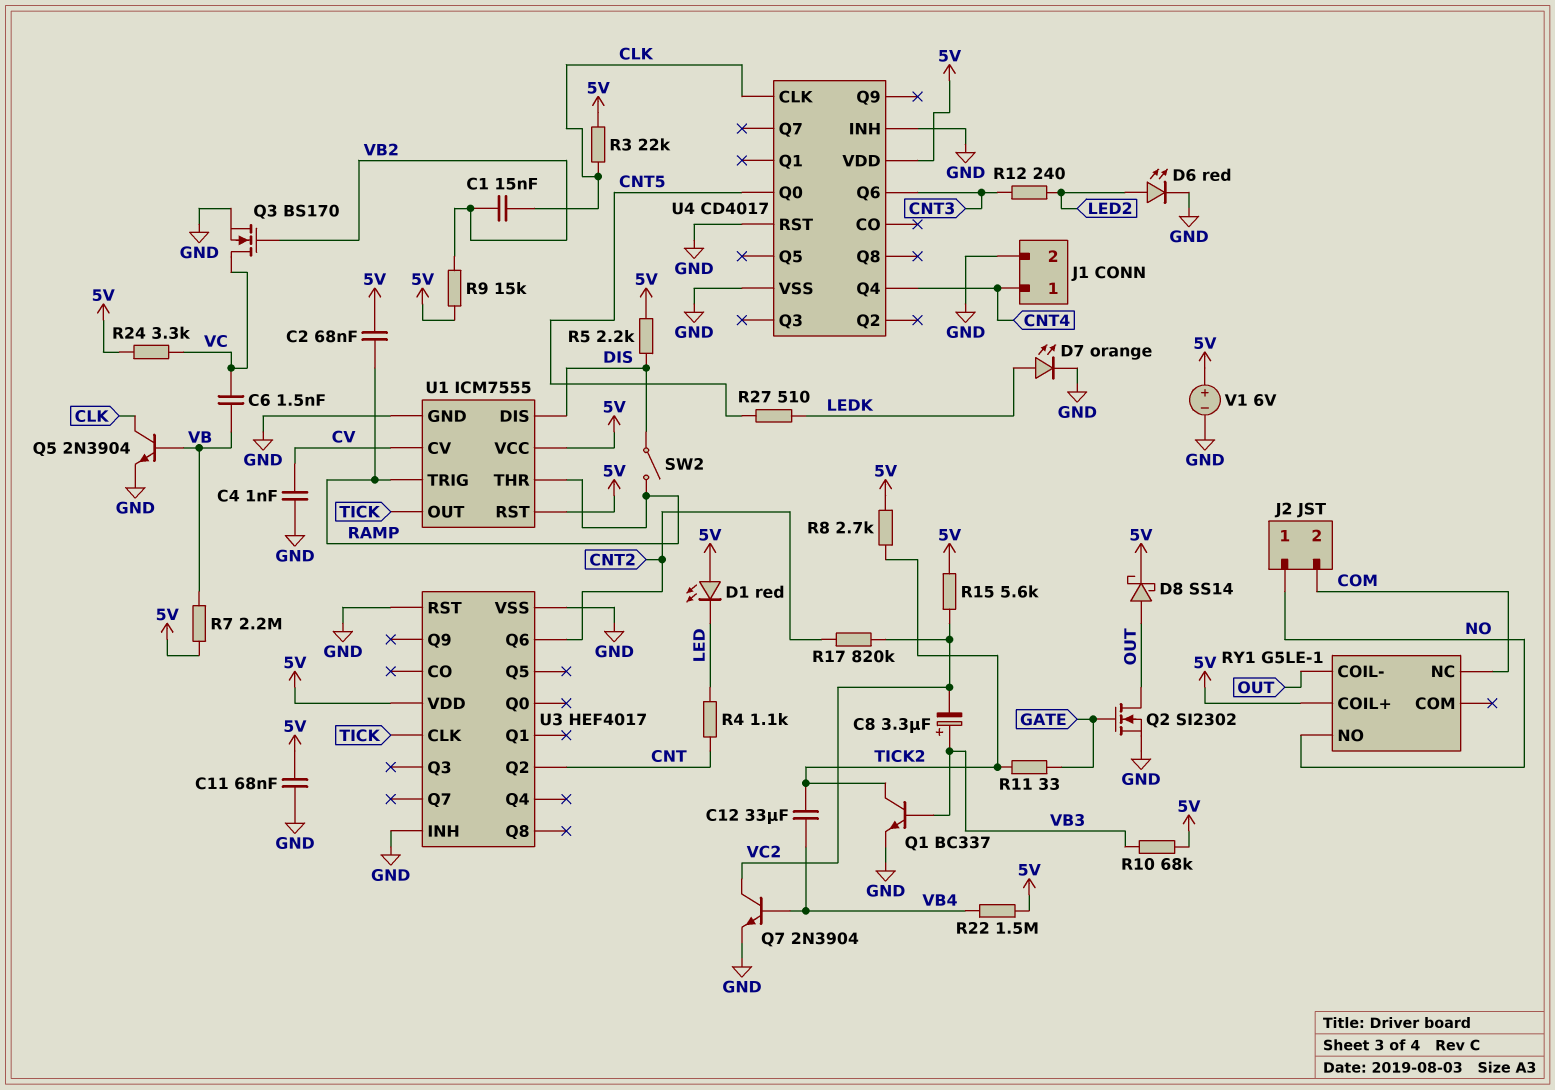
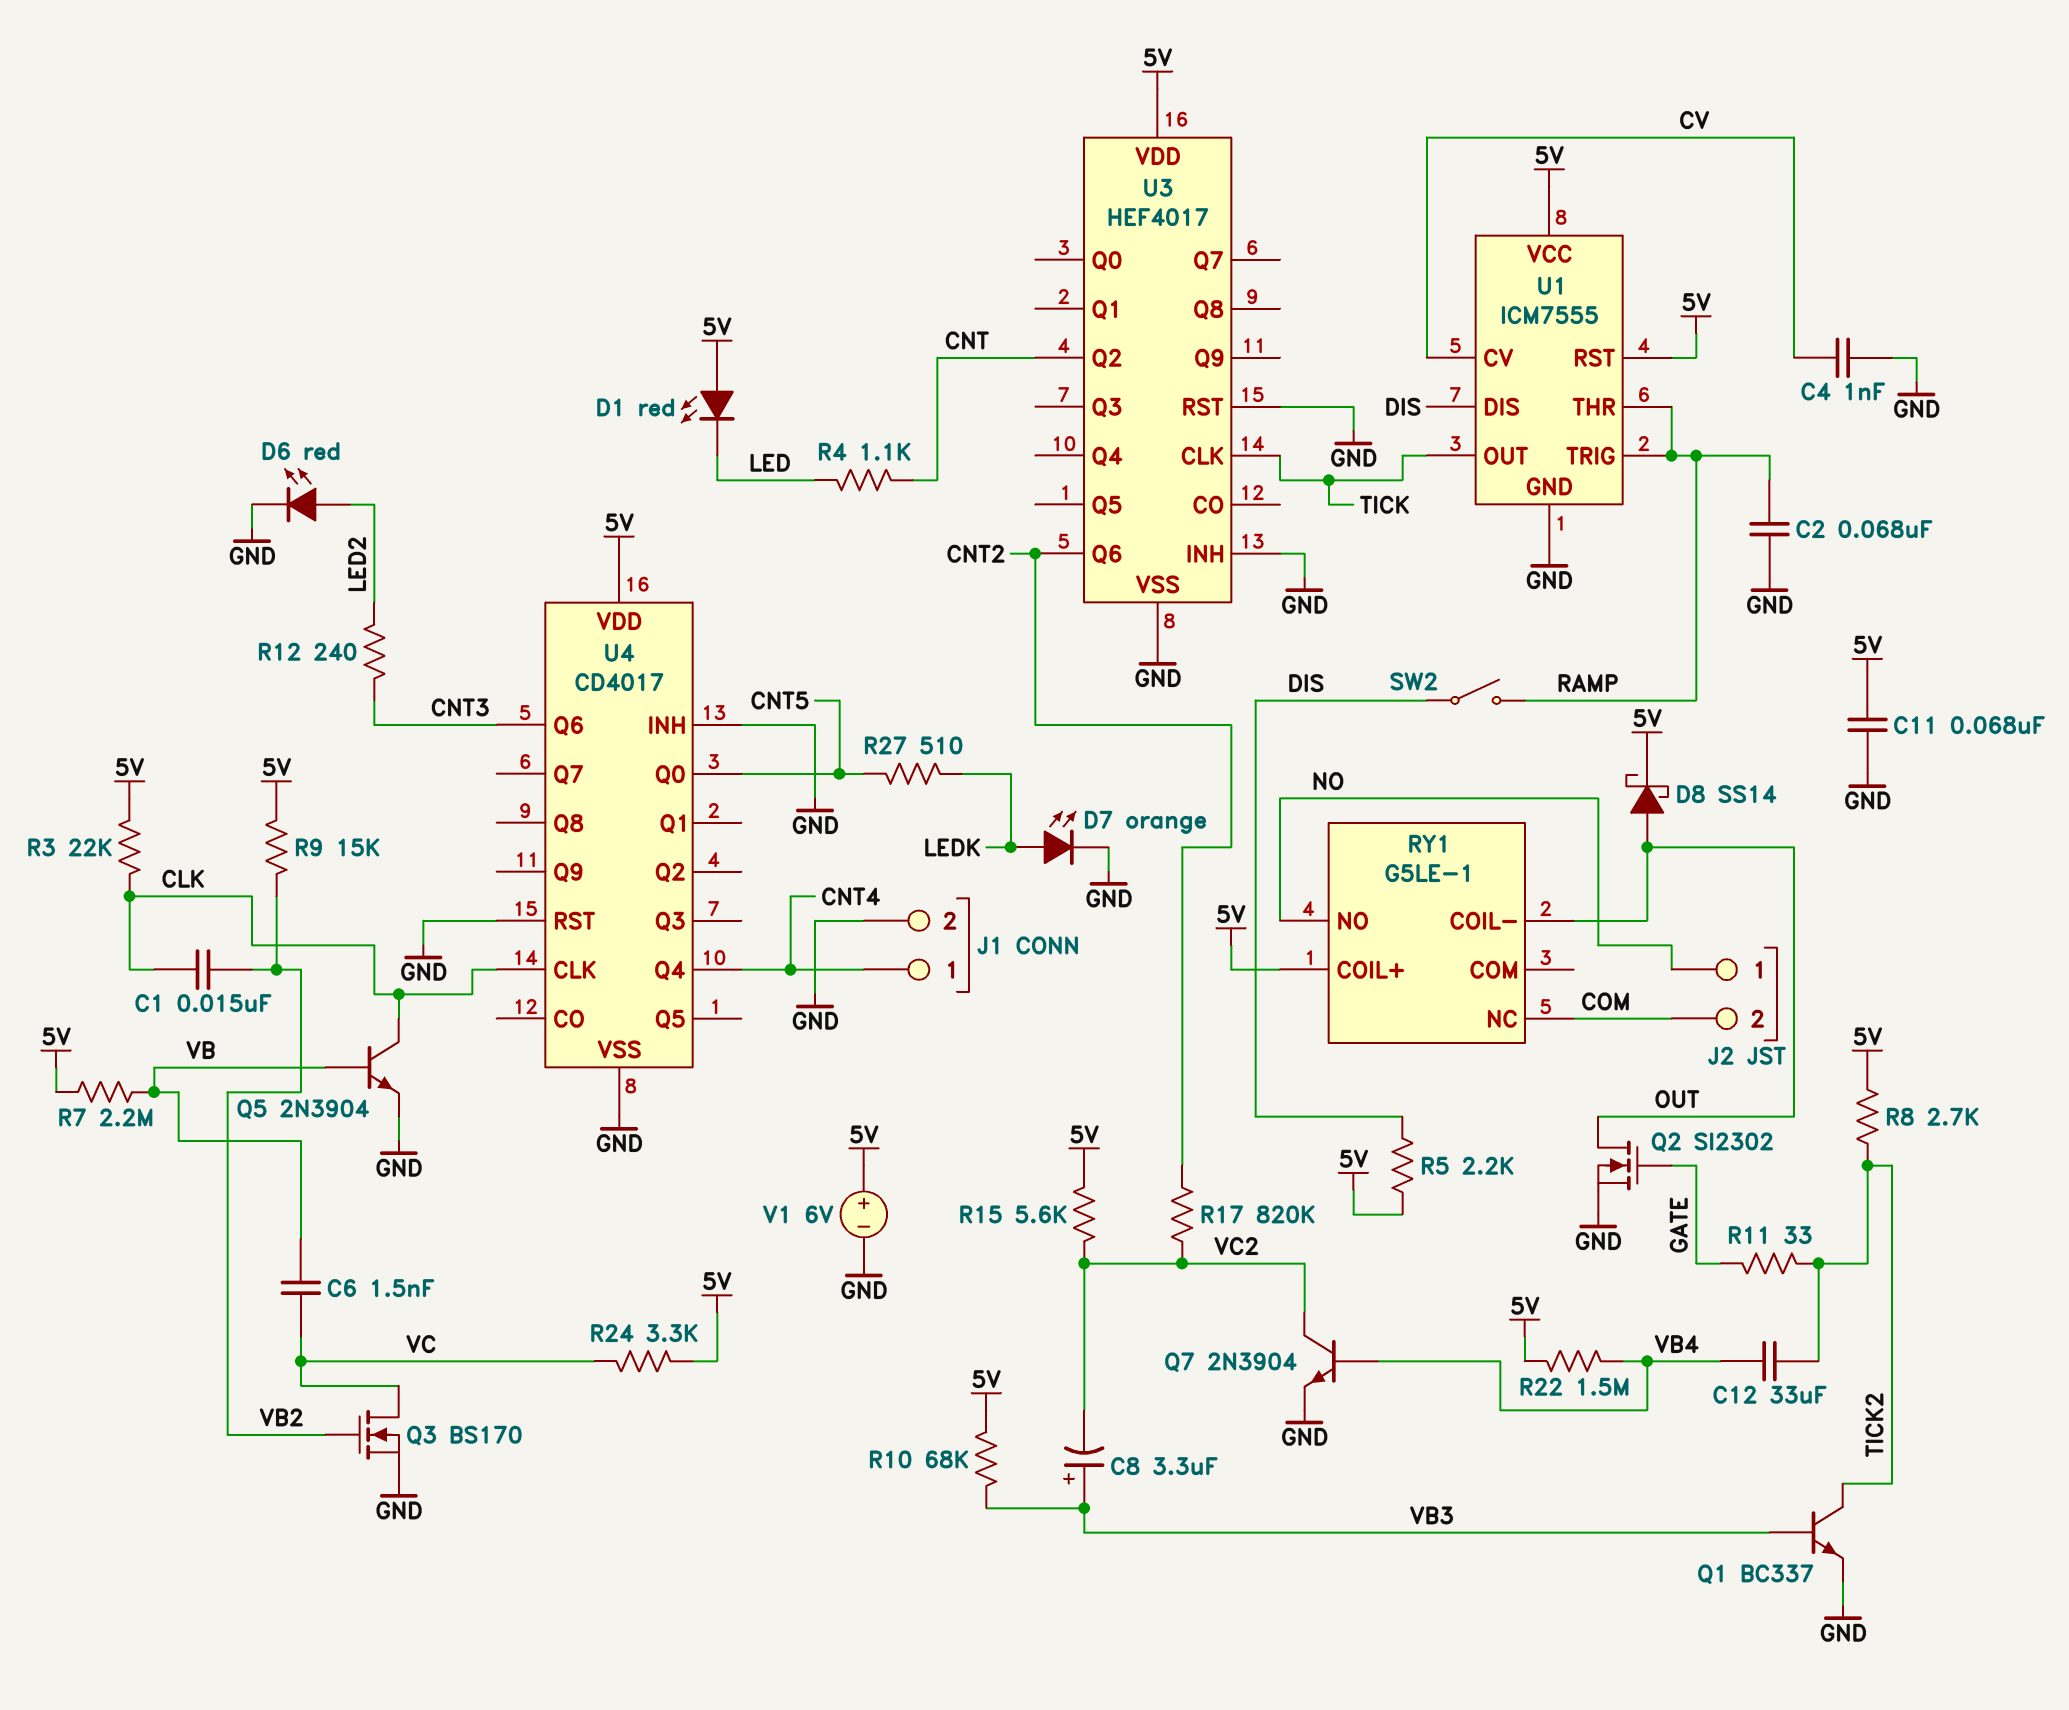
C2: 68nF (5V, RAMP) -> 68nF (GND, RAMP)

